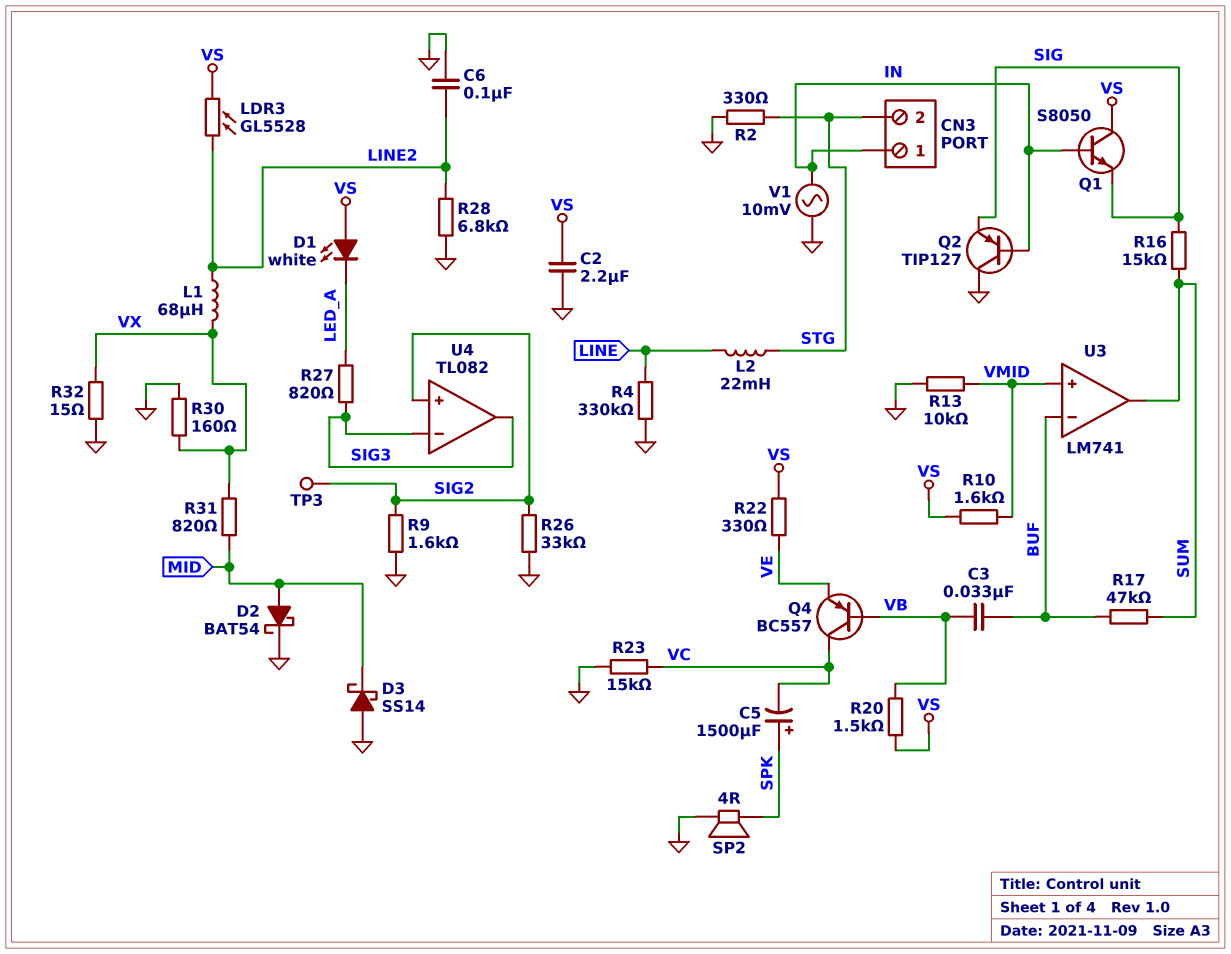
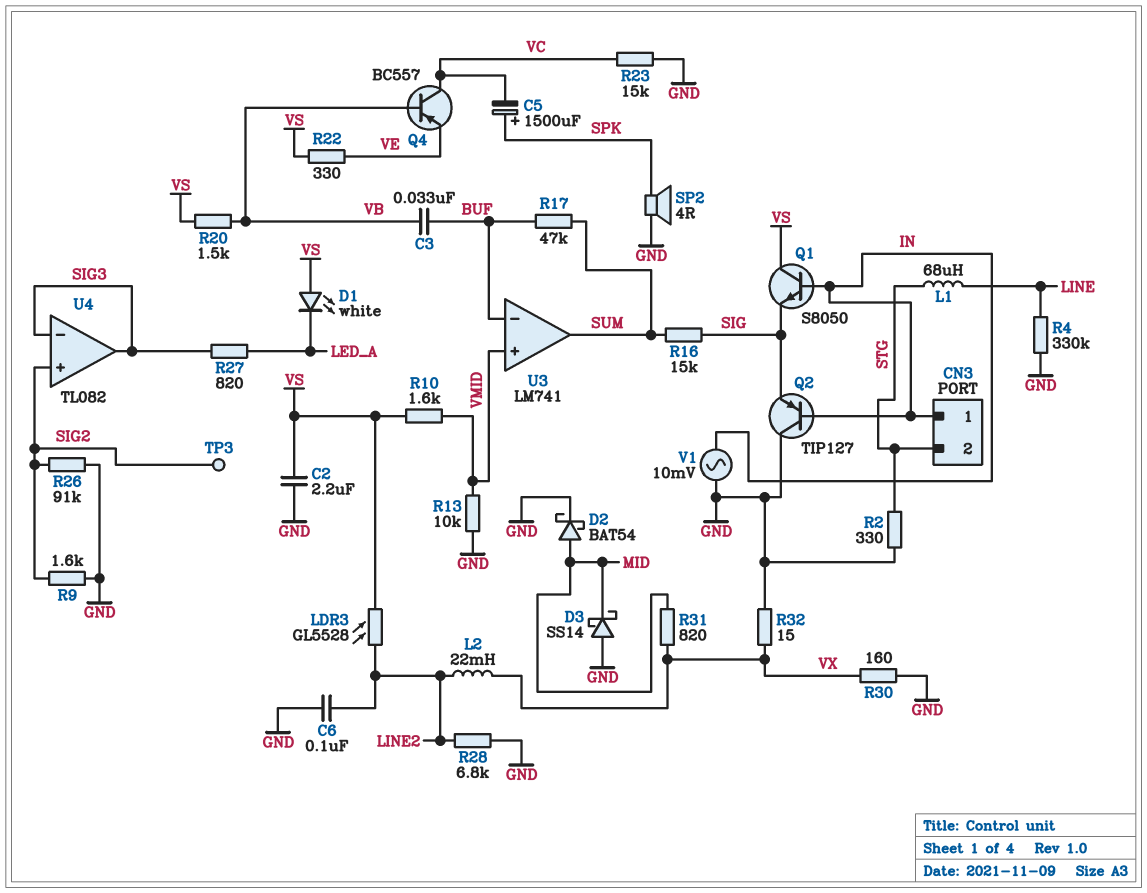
L1: 68uH (LINE2, VX) -> 68uH (LINE, STG)
L2: 22mH (LINE, STG) -> 22mH (LINE2, VX)
R26: 33k (GND, SIG2) -> 91k (GND, SIG2)

